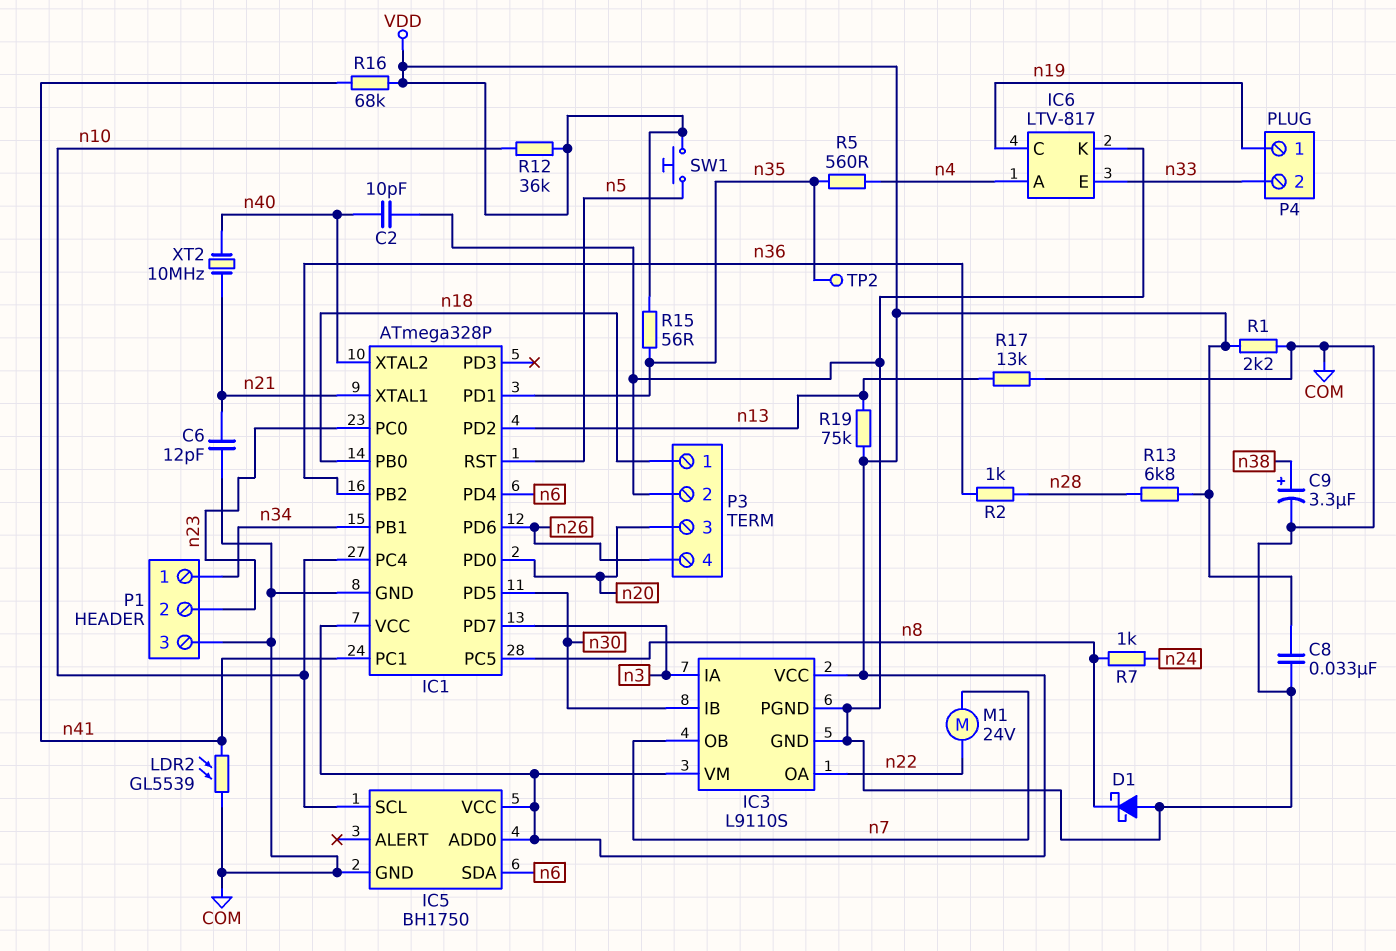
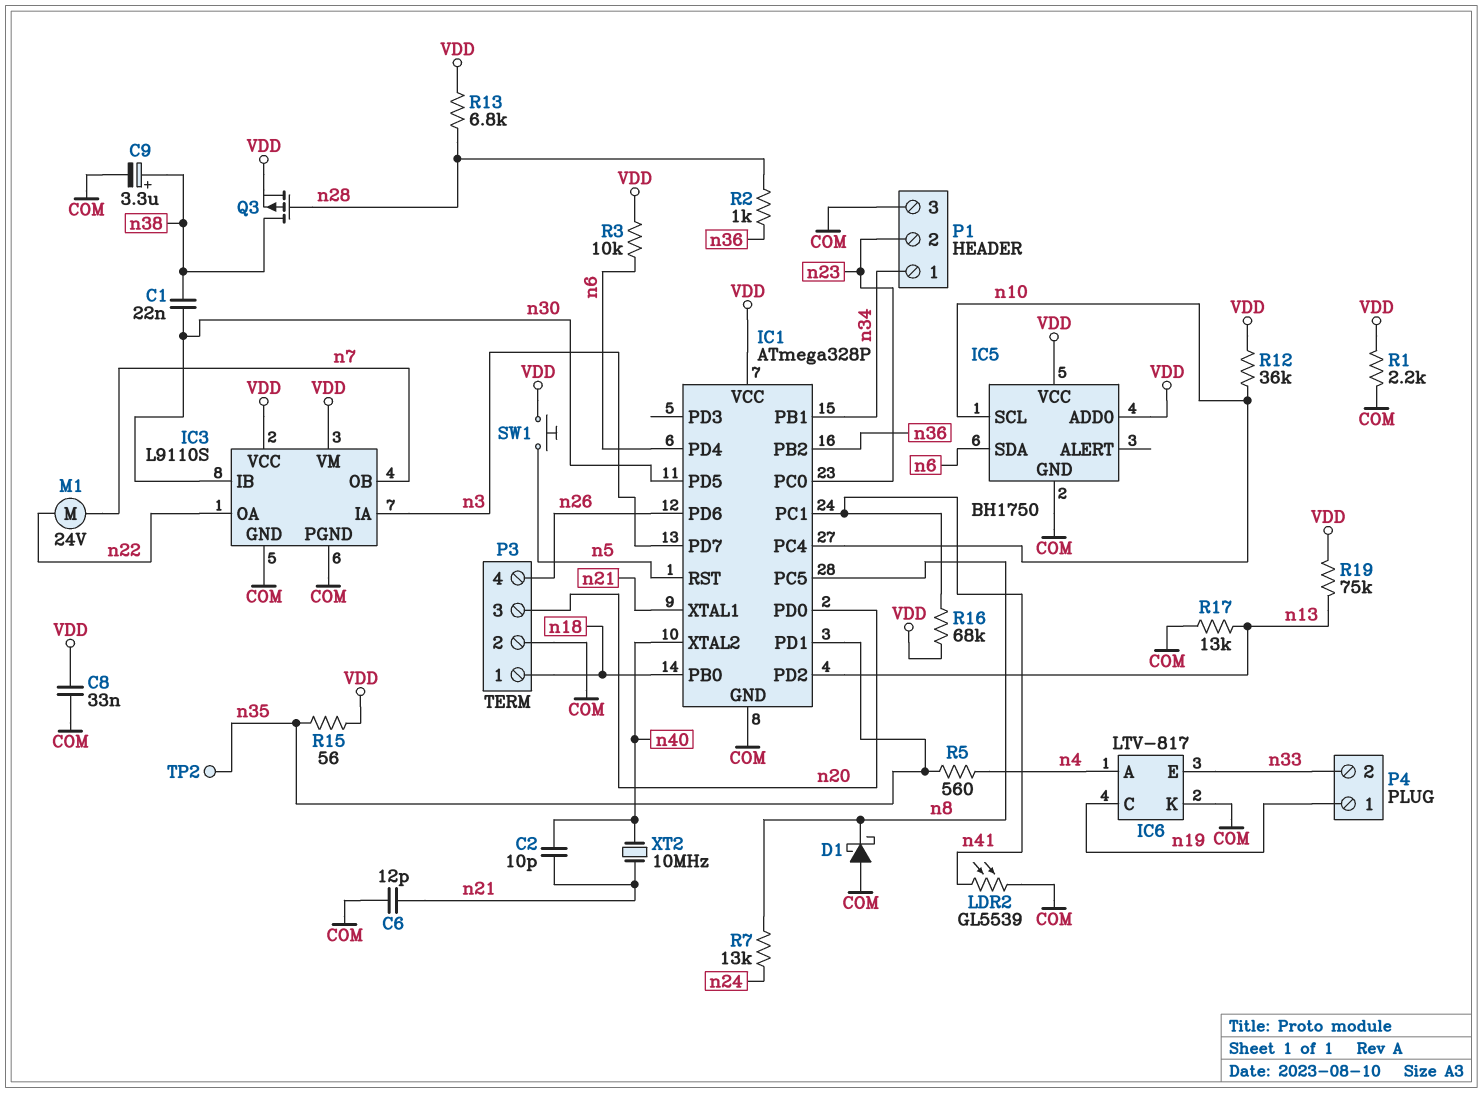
C1: none -> 22nF (n30, n38)
C2: 10pF (COM, n40) -> 10pF (n21, n40)
Q3: none -> PMOS (G n28, D n38, S VDD)
R3: none -> 10k (VDD, n6)
R7: 1k (n8, n24) -> 13k (n8, n24)

